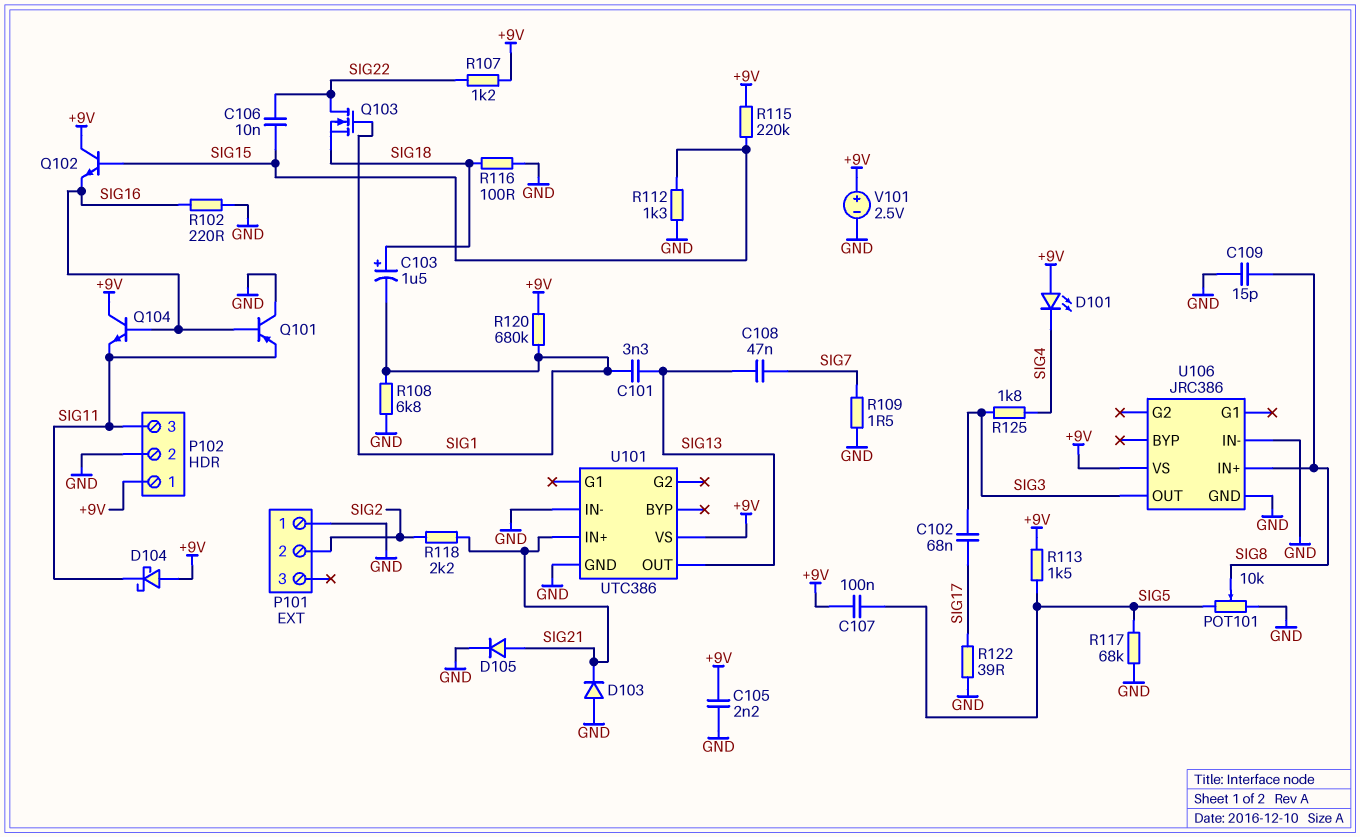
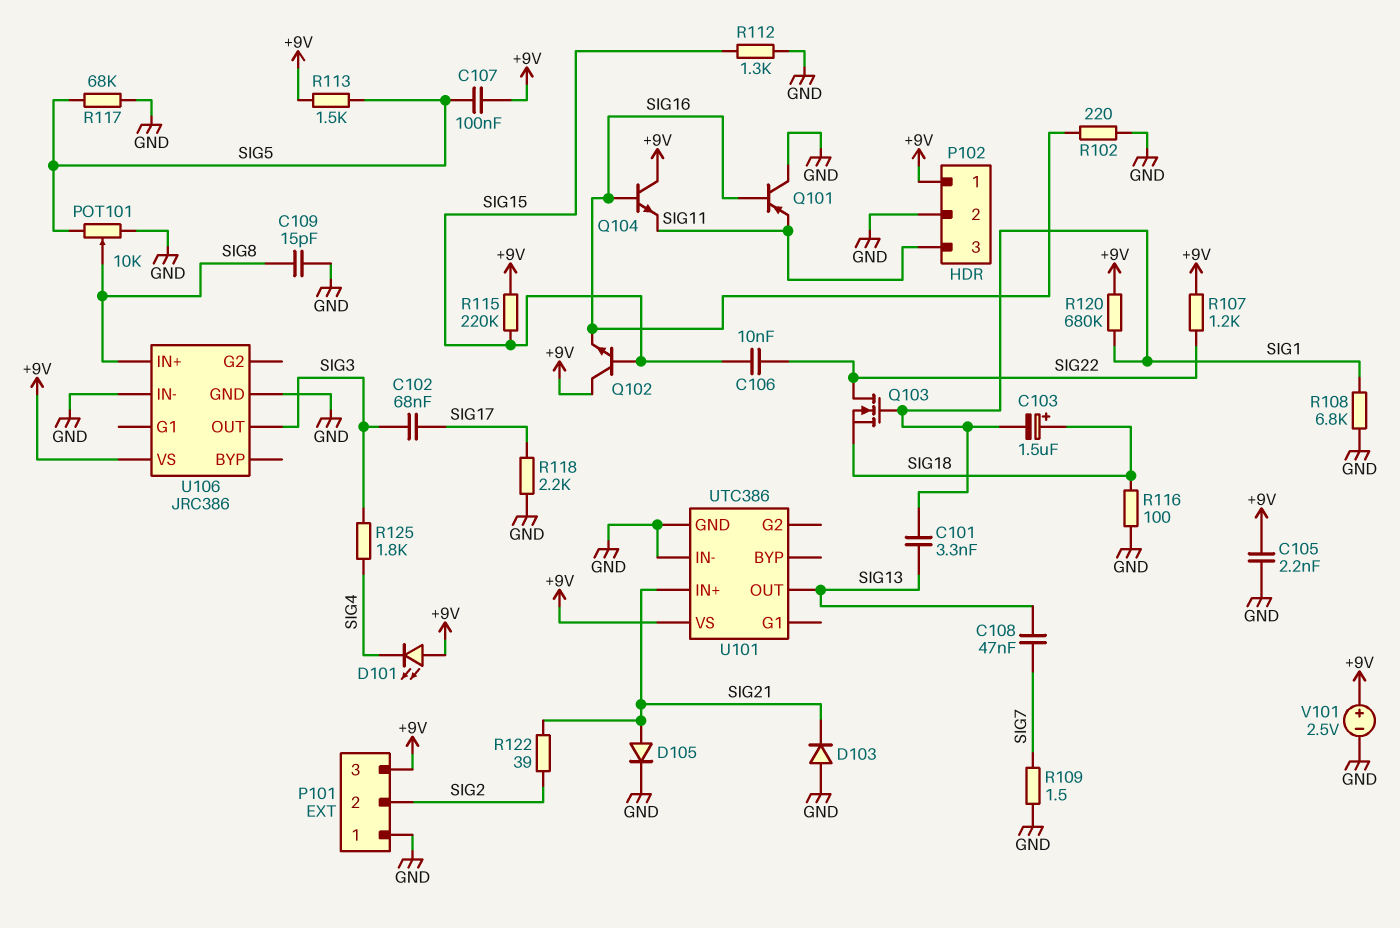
D104: schottky (A +9V, K SIG11) -> none
P101 pin 3: none -> +9V
R118: 2.2k (SIG2, SIG21) -> 2.2k (GND, SIG17)
R122: 39 (GND, SIG17) -> 39 (SIG2, SIG21)

